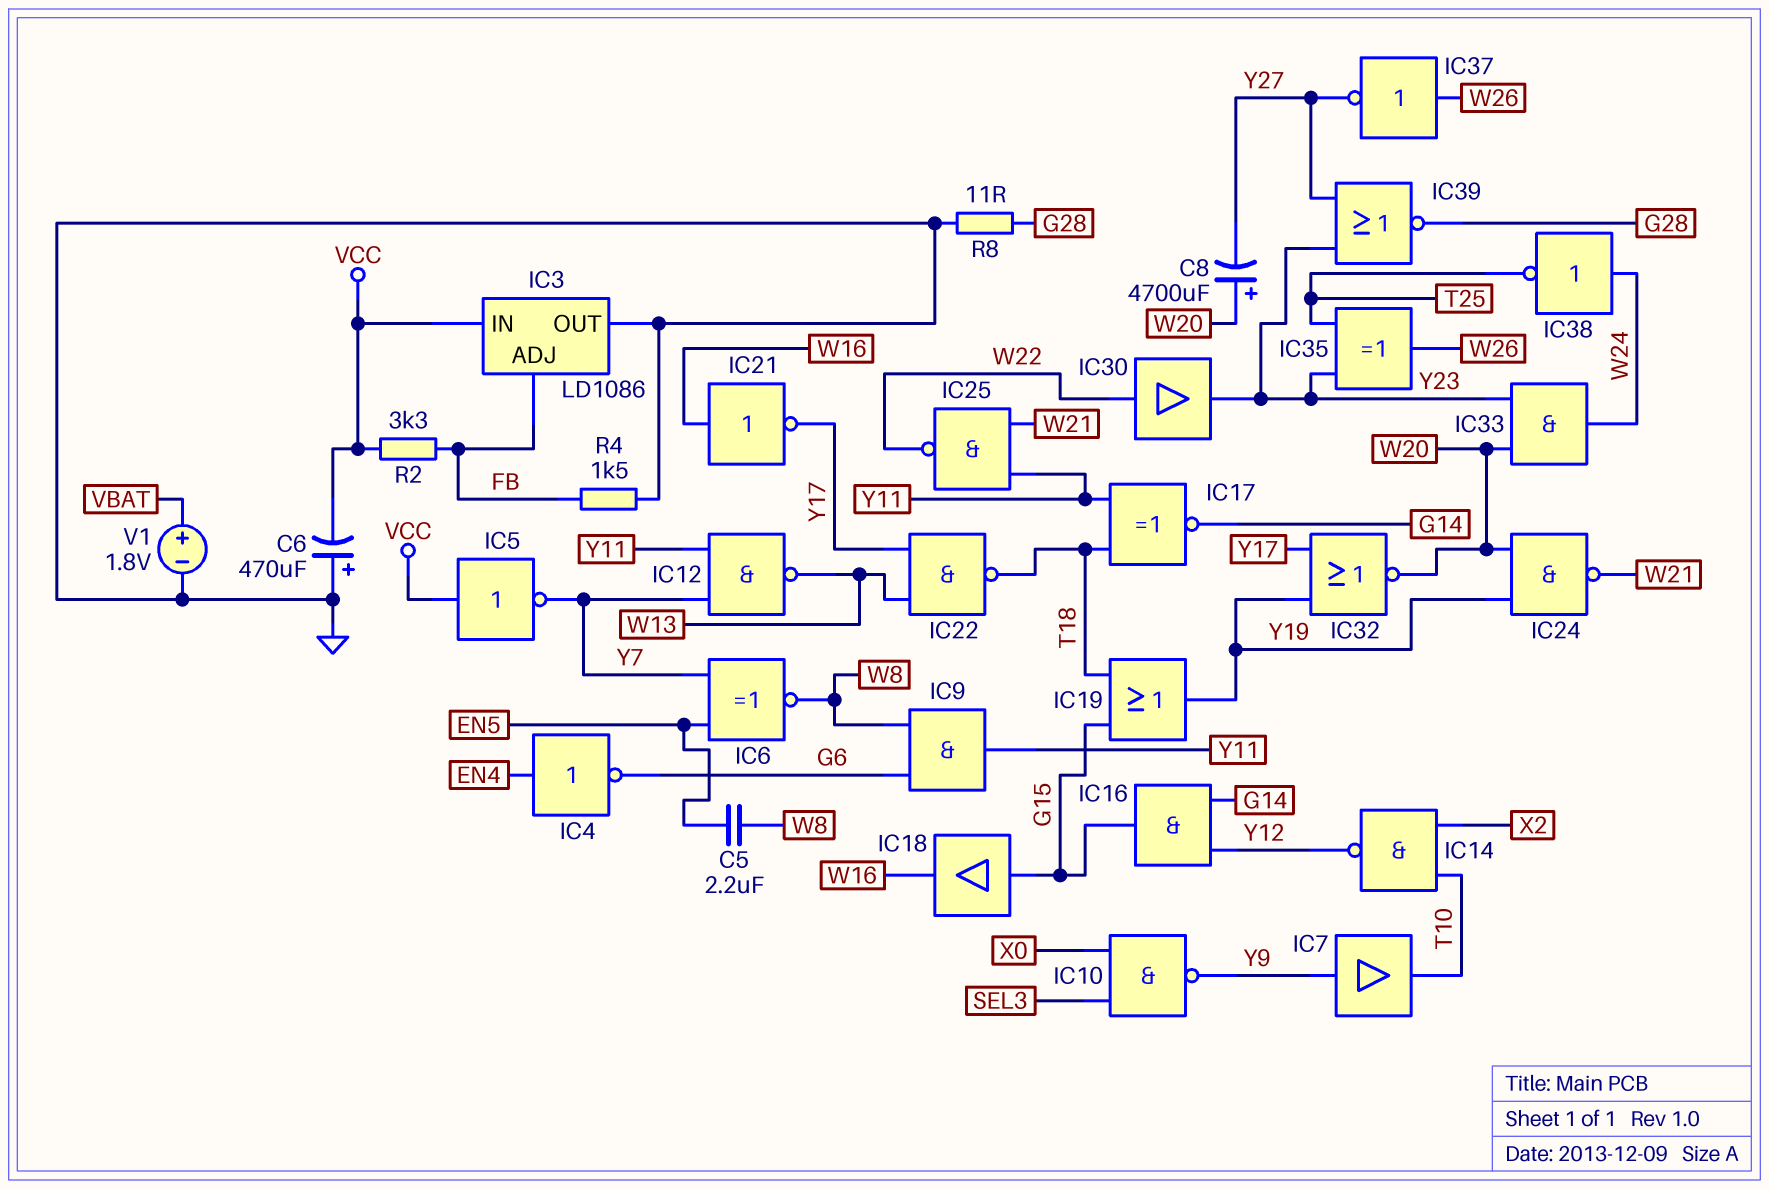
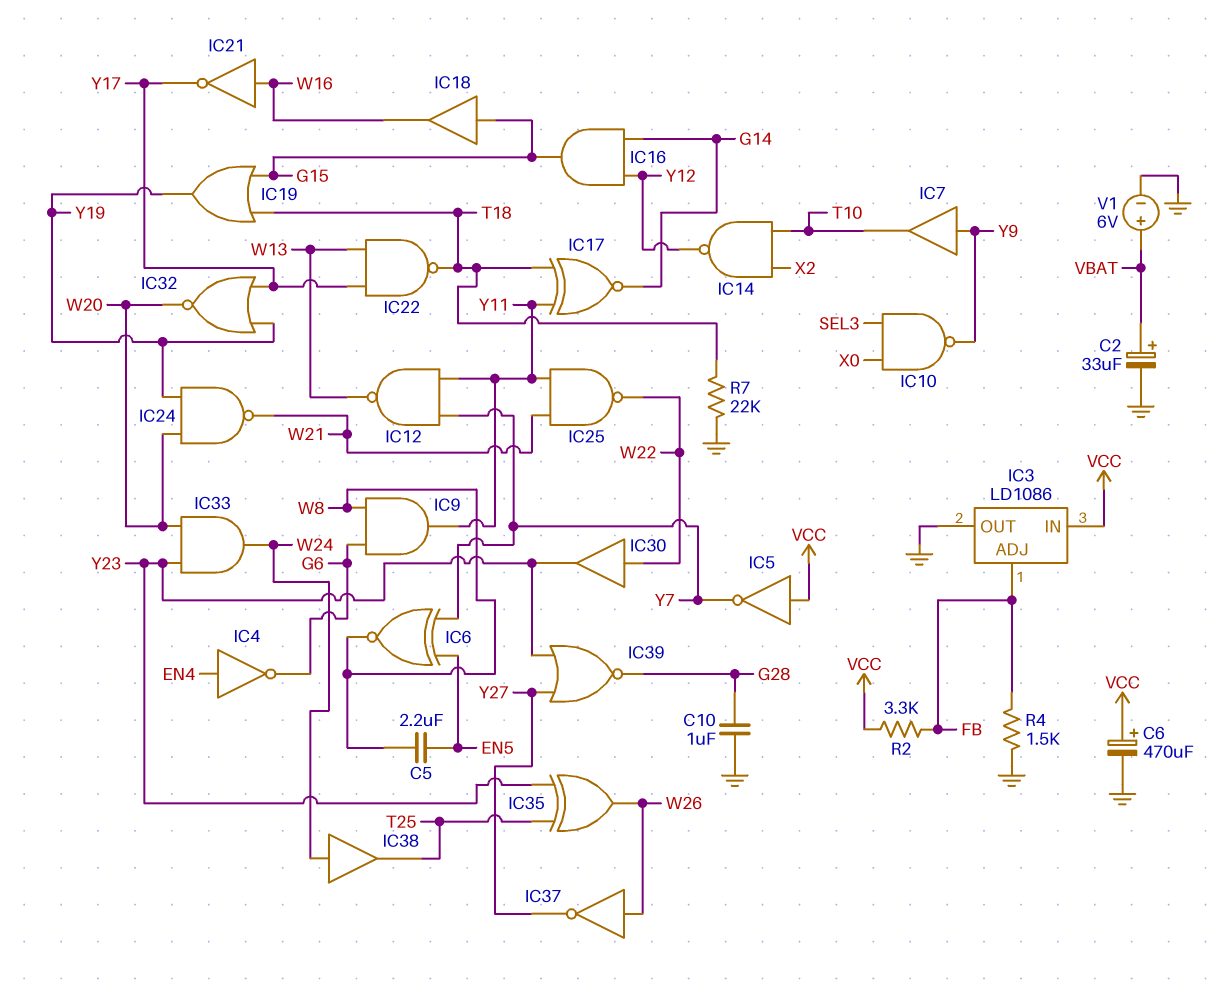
C2: none -> 33uF (plus VBAT, minus GND)
C6: 470uF (plus GND, minus VCC) -> 470uF (plus VCC, minus GND)
C8: 4700uF (plus W20, minus Y27) -> none
C10: none -> 1uF (G28, GND)
IC38: NOT (in W24, out T25) -> buffer (in W24, out T25)
R7: none -> 22k (GND, T18)
R8: 11 (G28, GND) -> none
V1: 1.8V (plus VBAT, minus GND) -> 6V (plus VBAT, minus GND)

